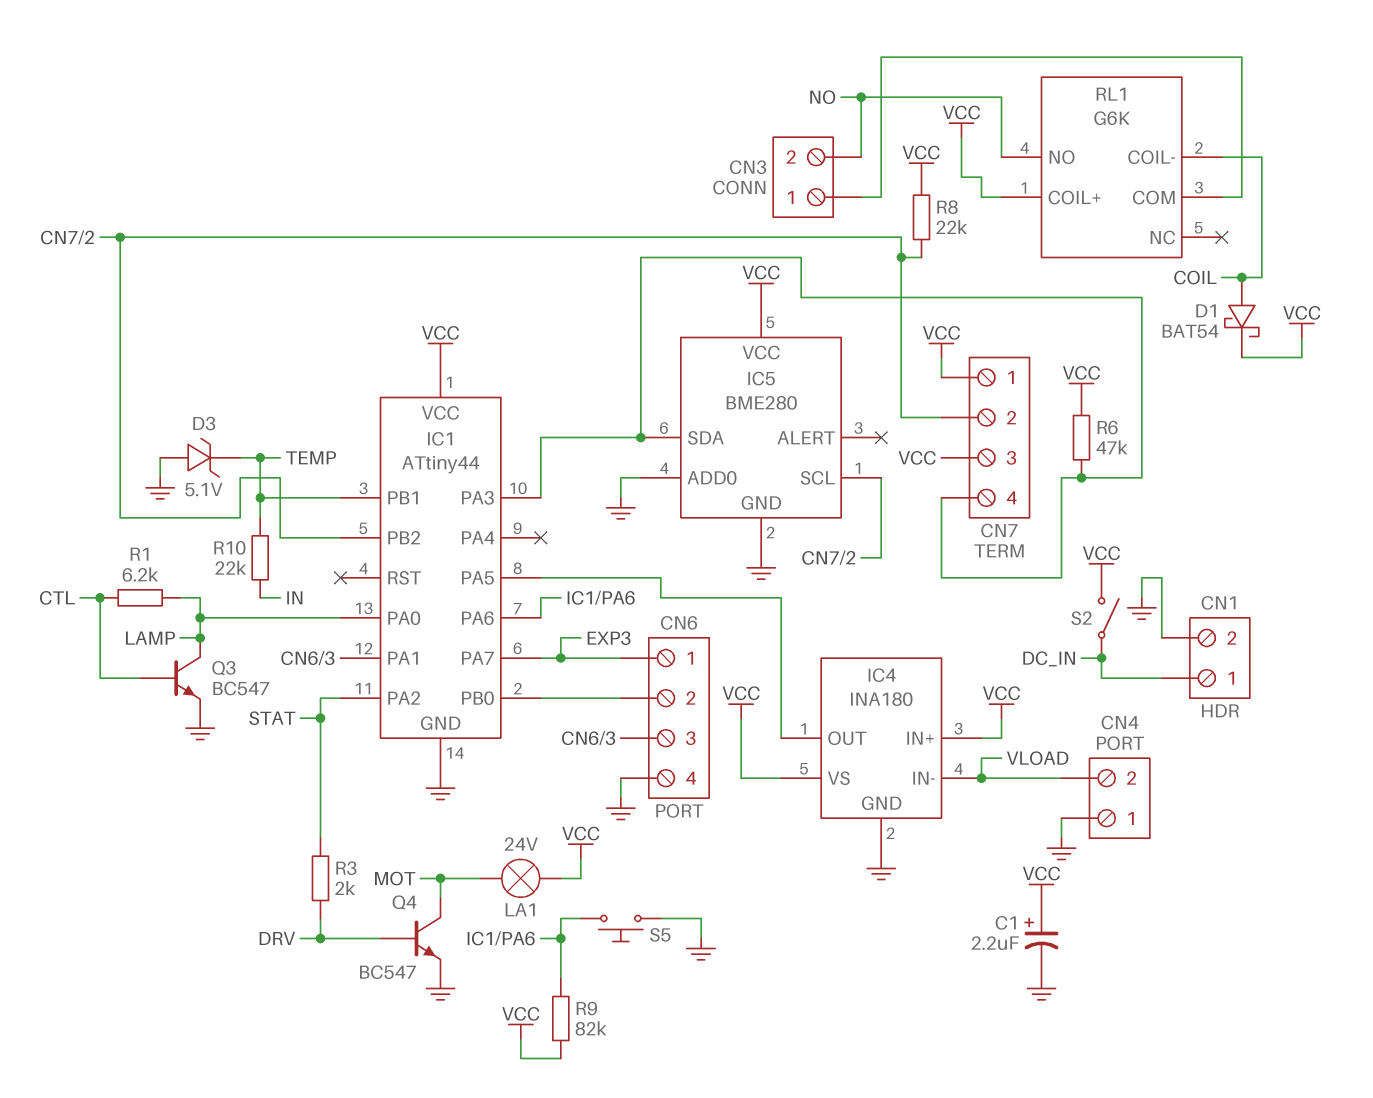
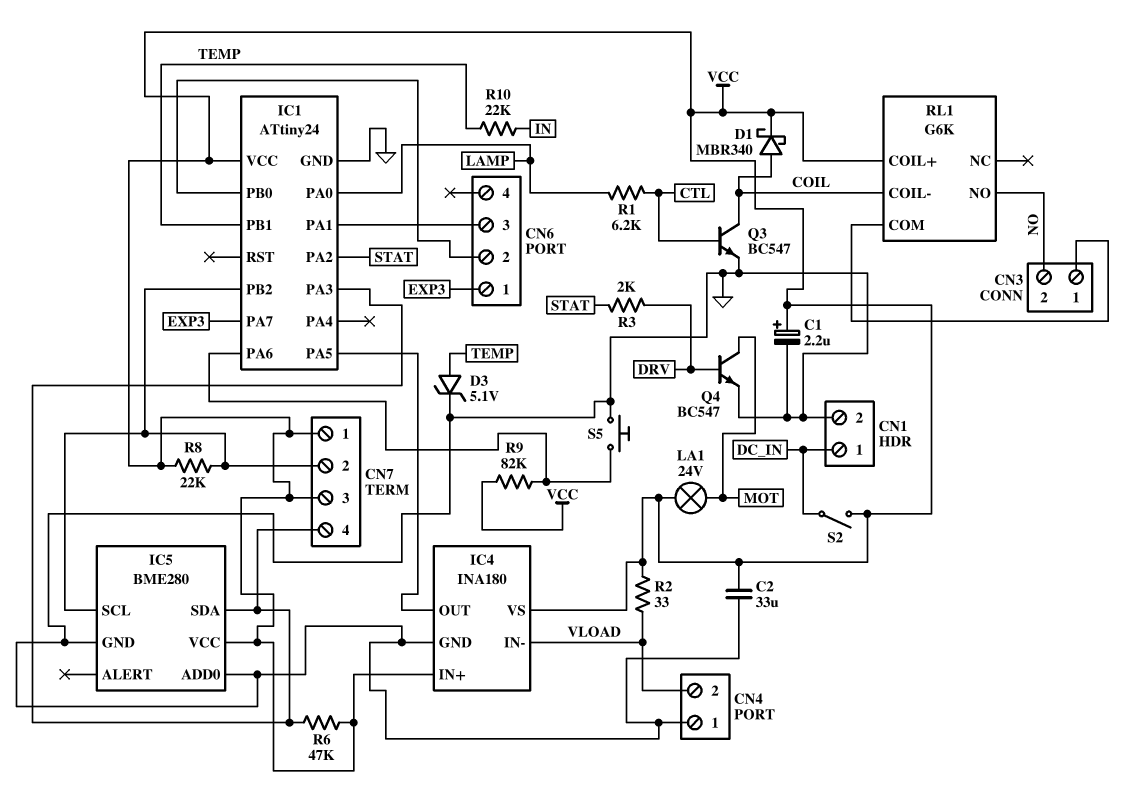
C2: none -> 33uF (GND, VCC)
CN6 pin 4: GND -> none
D1: schottky BAT54 (A COIL, K VCC) -> schottky MBR340 (A COIL, K VCC)
D3: zener 5.1V (A GND, K TEMP) -> zener 5.1V (A TEMP, K GND)
IC1: ATtiny44 -> ATtiny24
Q3: NPN BC547 (B CTL, C LAMP, E GND) -> NPN BC547 (B CTL, C COIL, E GND)
R2: none -> 33 (VCC, VLOAD)

